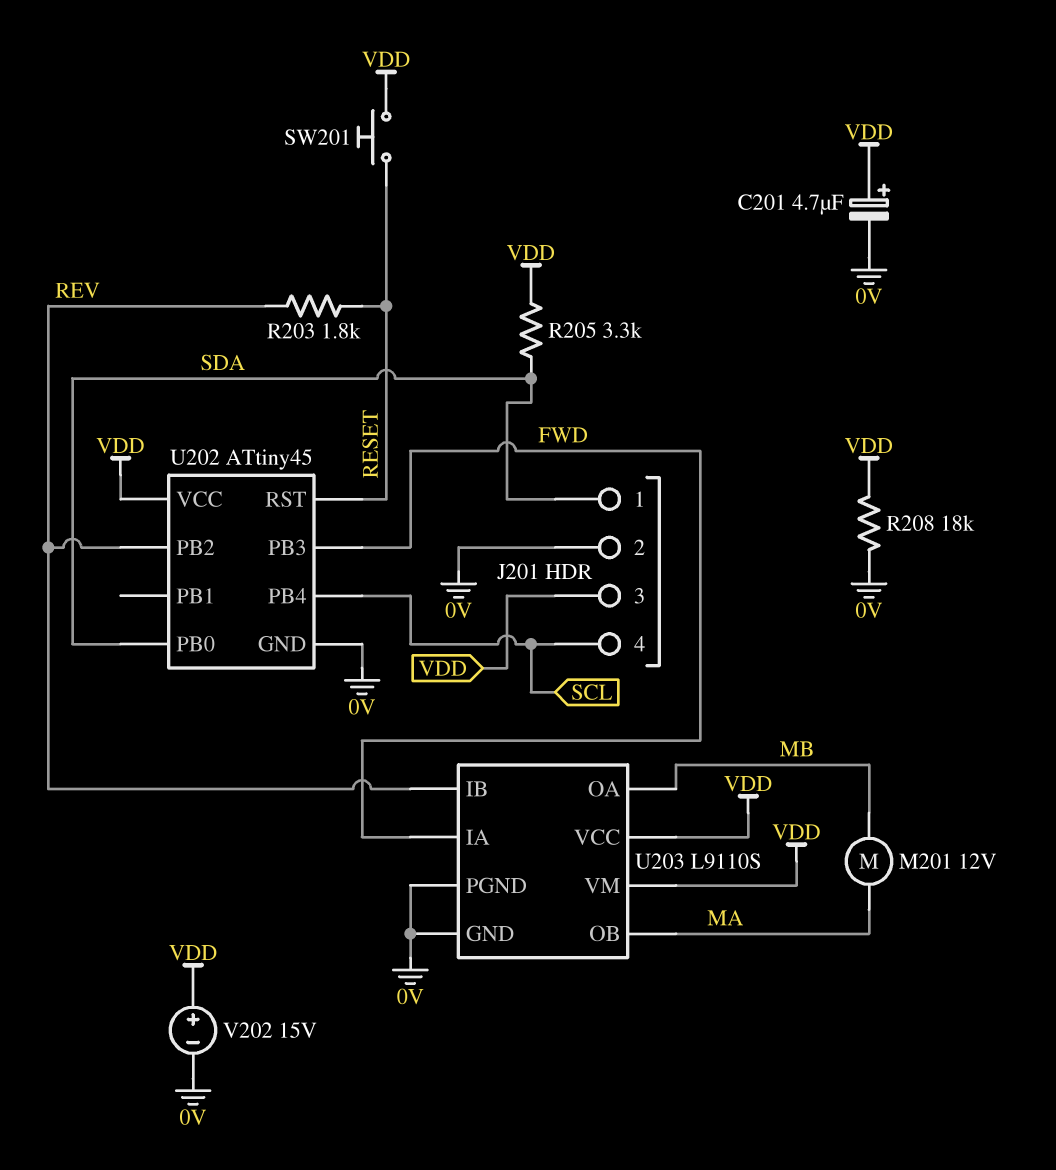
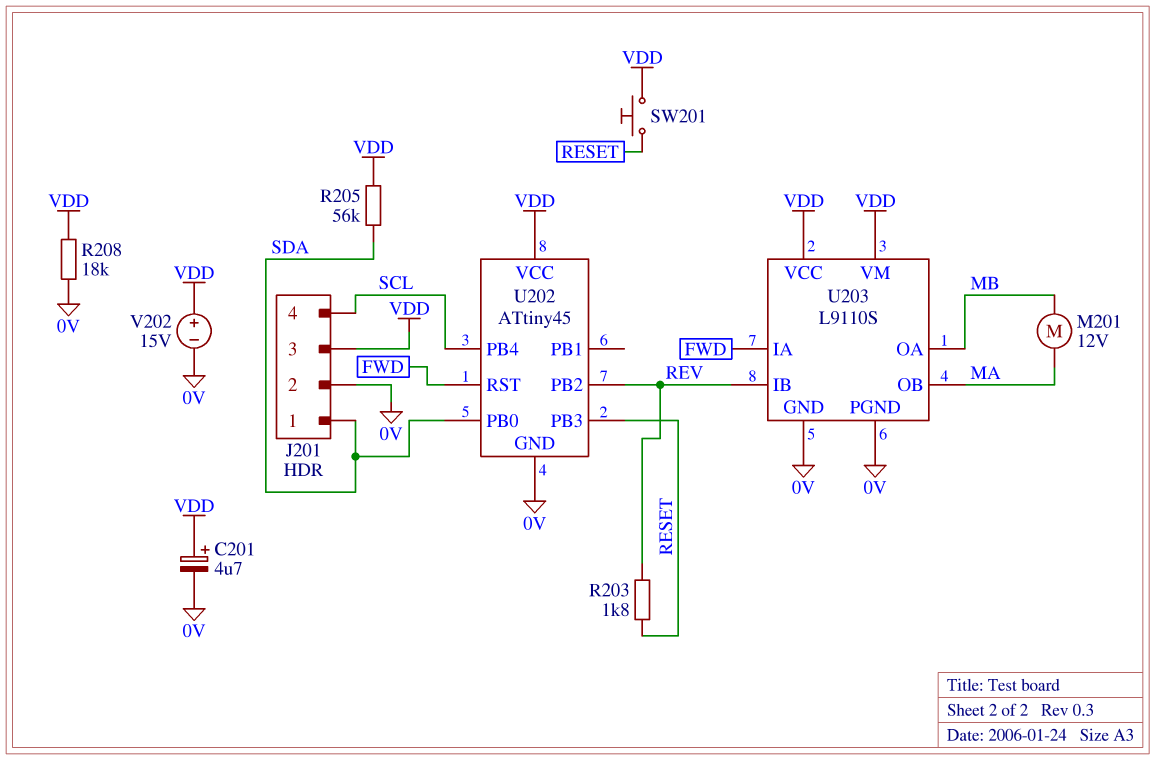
R205: 3.3k (SDA, VDD) -> 56k (SDA, VDD)
U202 pin PB3: FWD -> RESET
U202 pin RST: RESET -> FWD

